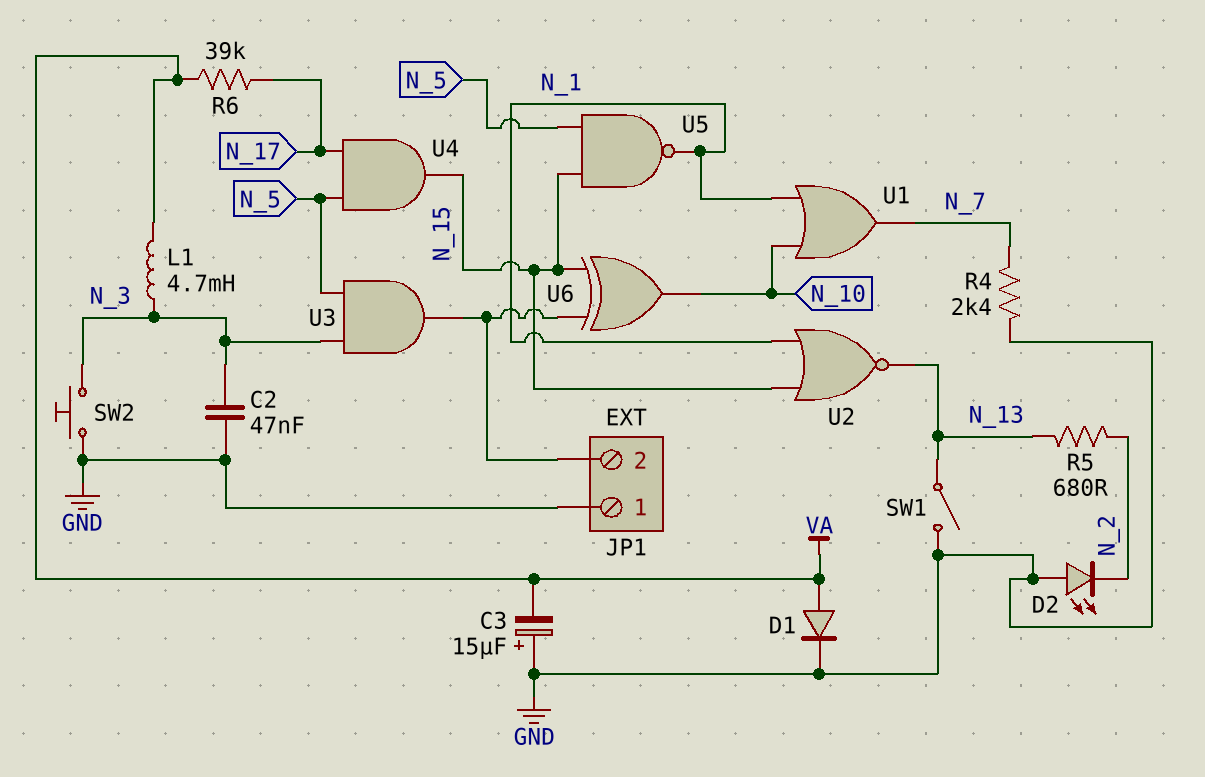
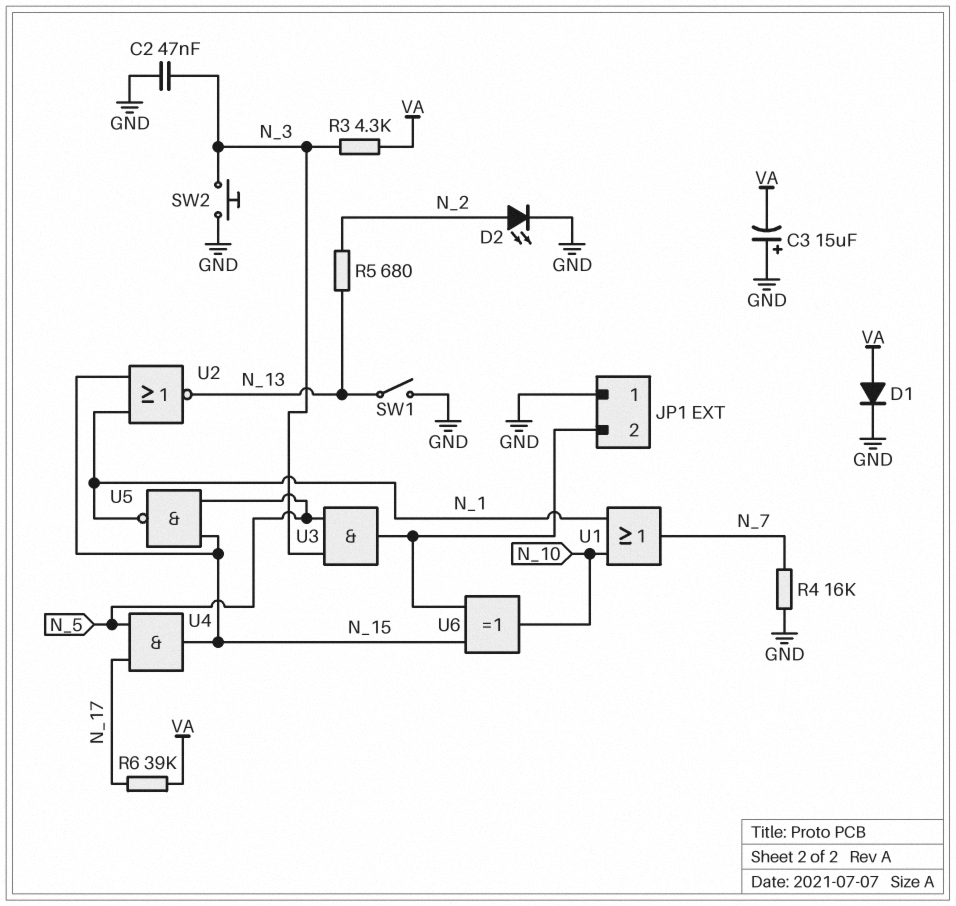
D2: LED (A GND, K N_2) -> LED (A N_2, K GND)
L1: 4.7mH (N_3, VA) -> none
R3: none -> 4.3k (N_3, VA)
R4: 2.4k (GND, N_7) -> 16k (GND, N_7)

